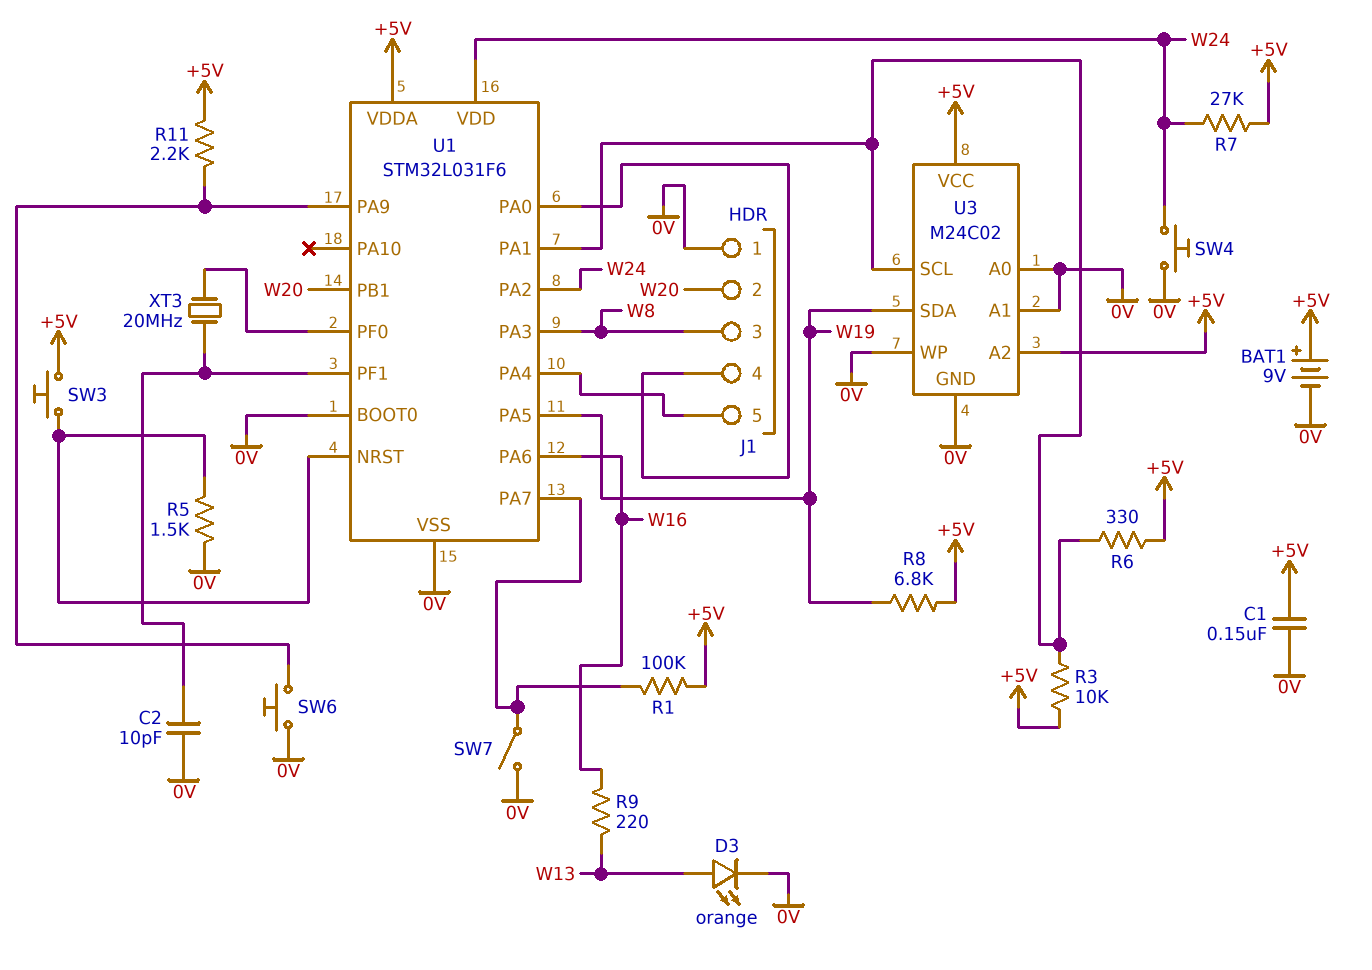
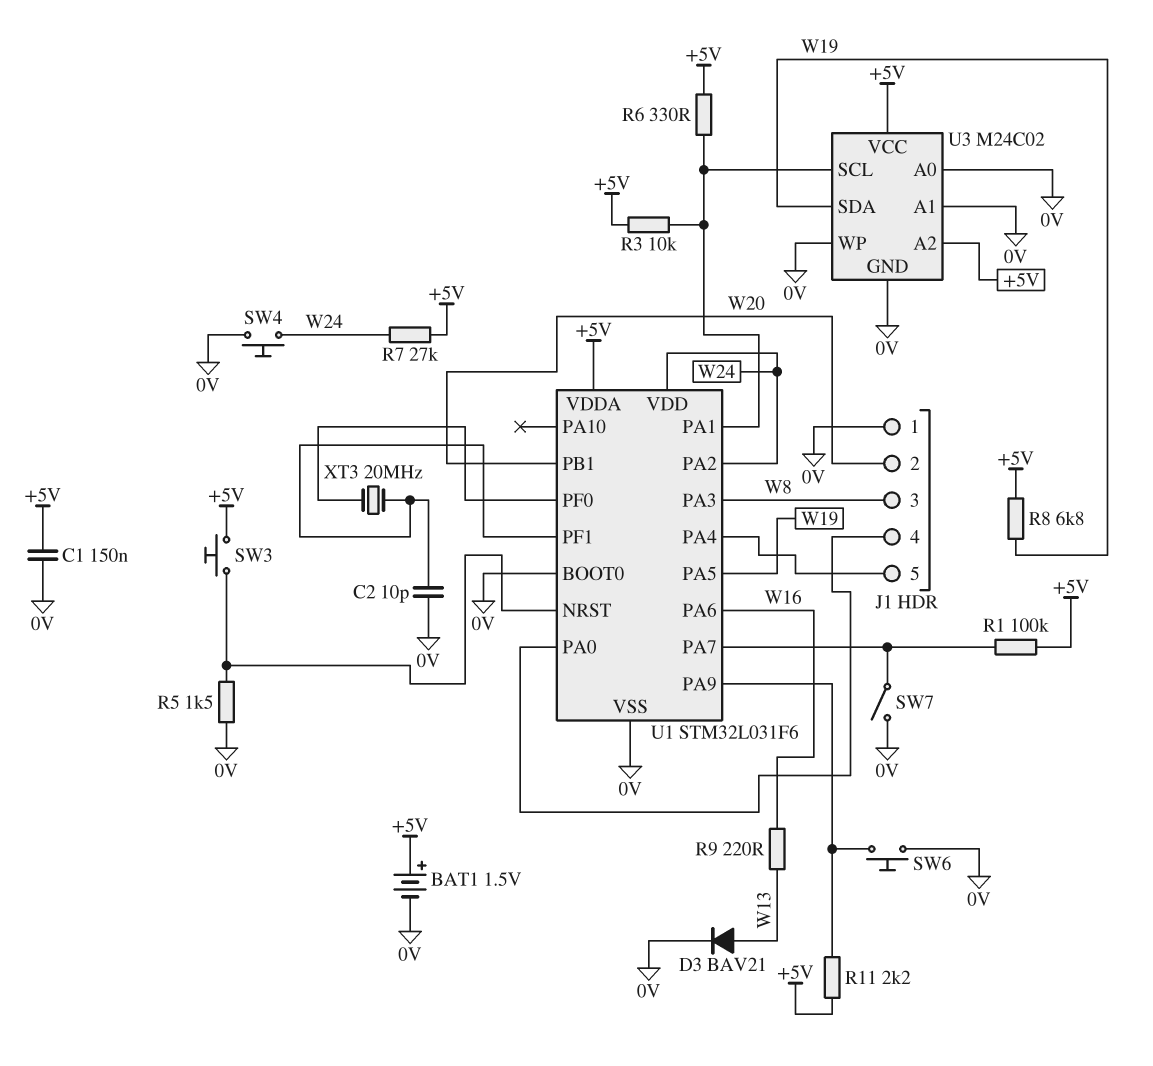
BAT1: 9V (plus +5V, minus 0V) -> 1.5V (plus +5V, minus 0V)
D3: LED orange (A W13, K 0V) -> diode BAV21 (A W13, K 0V)

